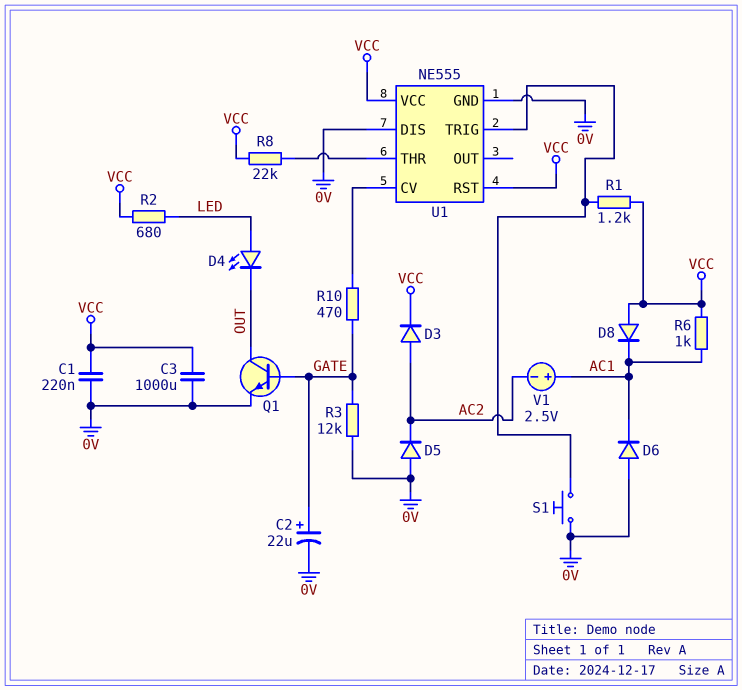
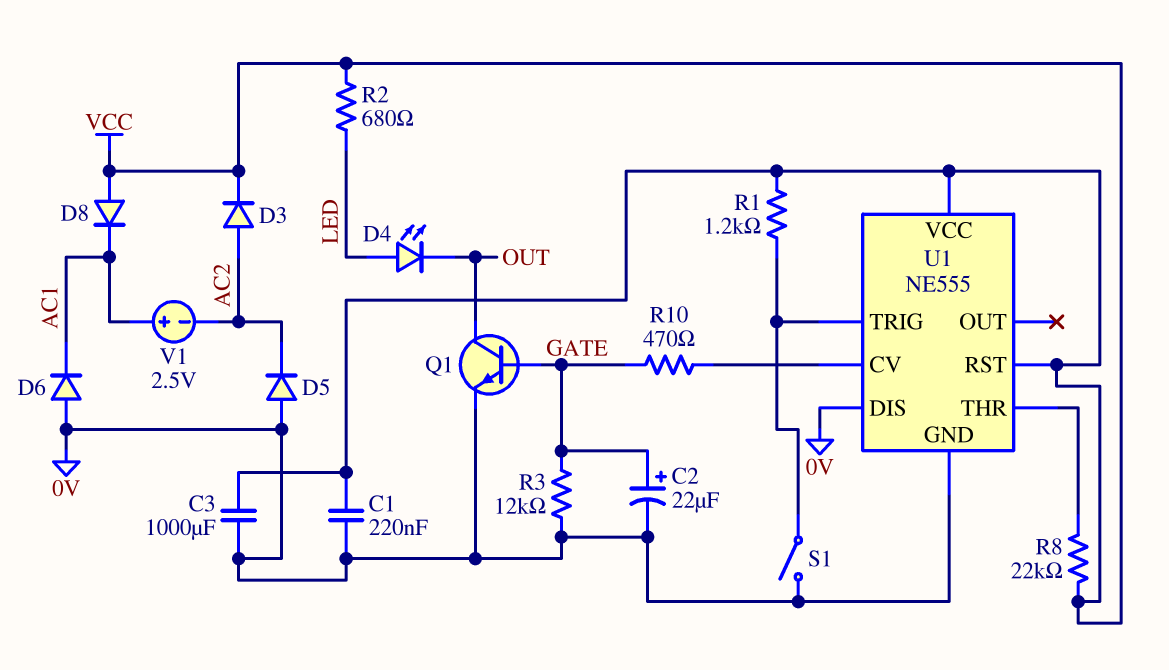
R6: 1k (AC1, VCC) -> none
S1: button (0V, U1/TRIG) -> switch (0V, U1/TRIG)

